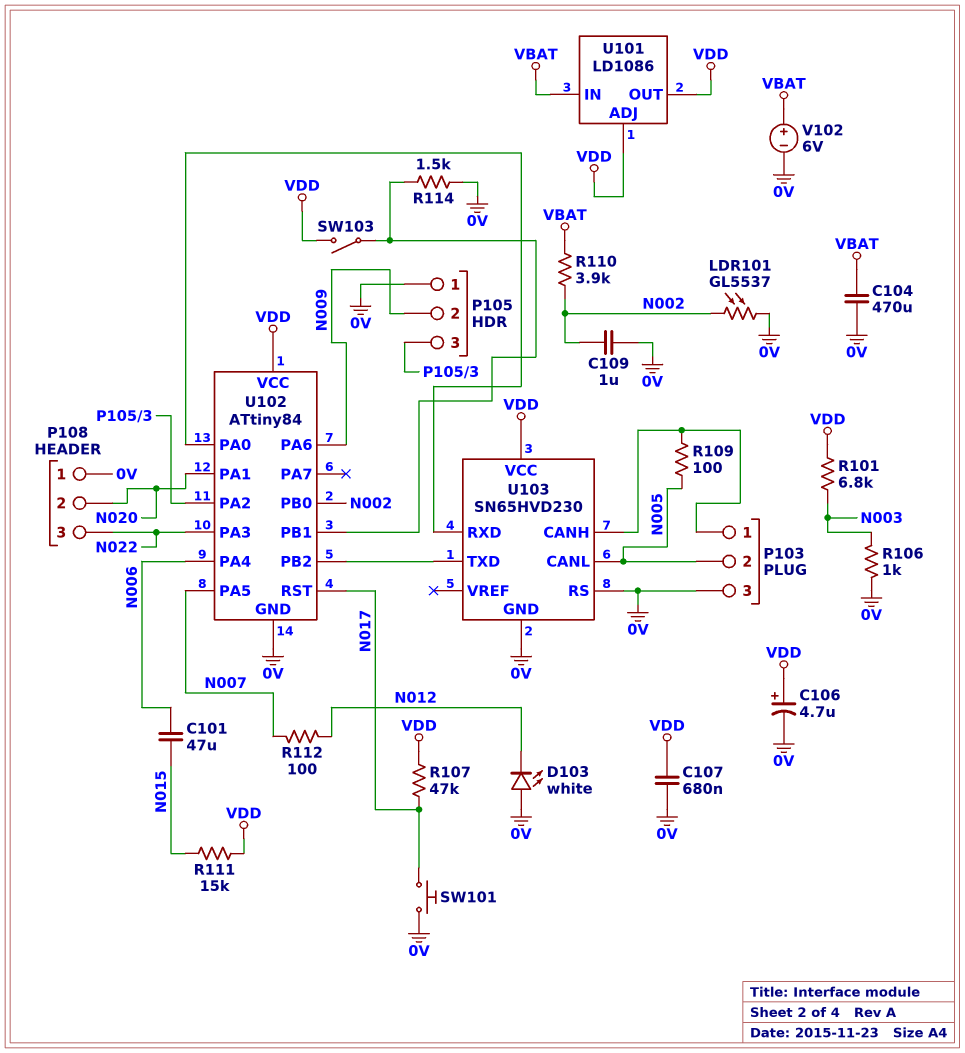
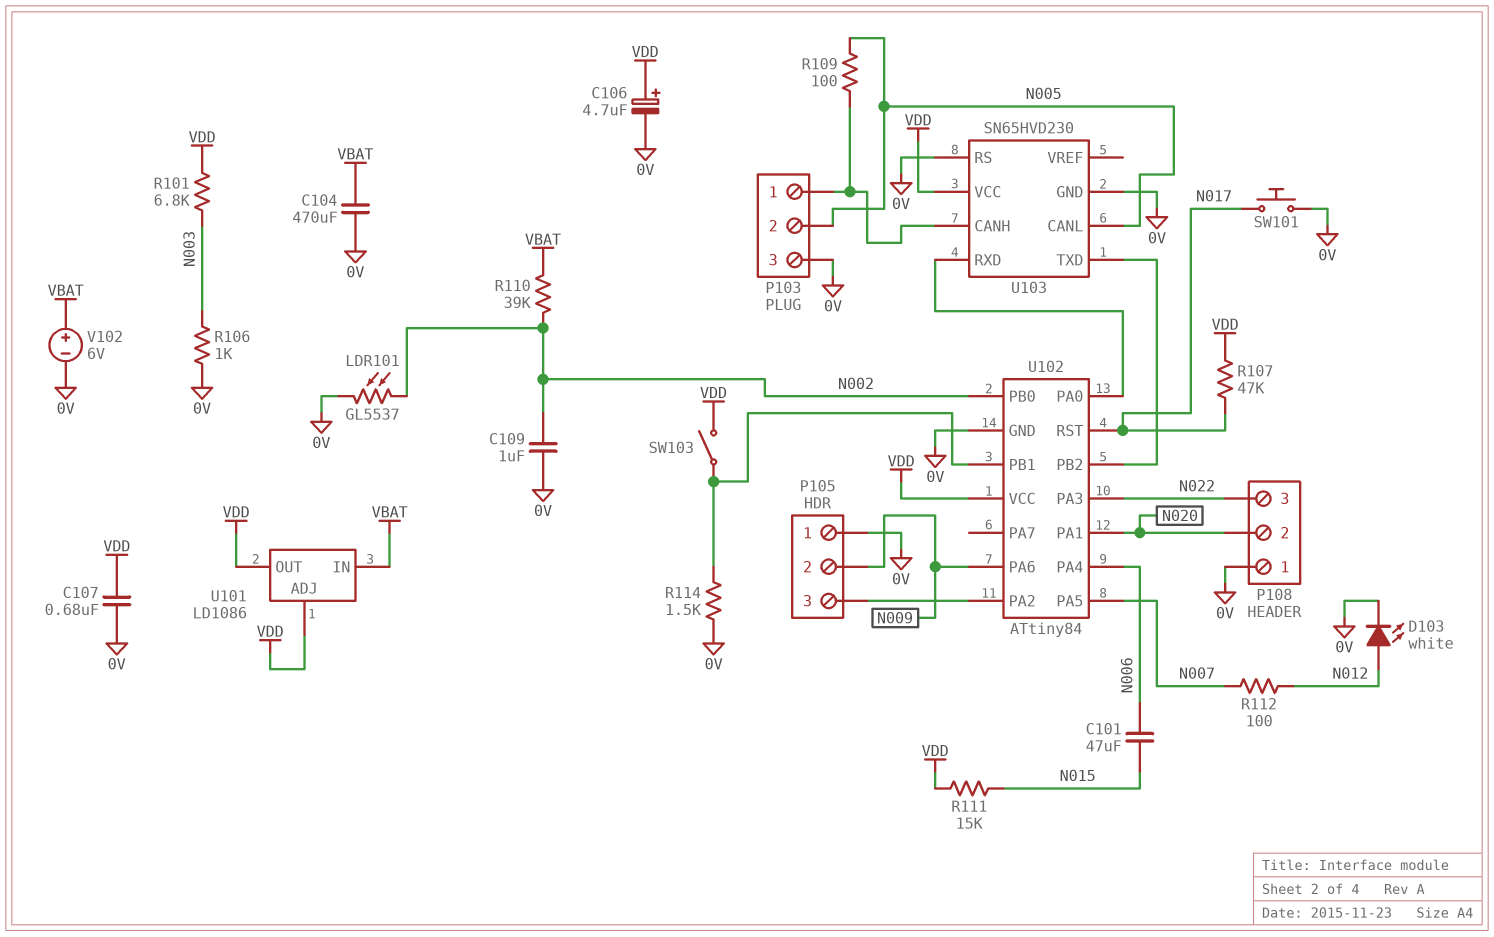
D103: LED white (A 0V, K N012) -> LED white (A N012, K 0V)
R110: 3.9k (N002, VBAT) -> 39k (N002, VBAT)

